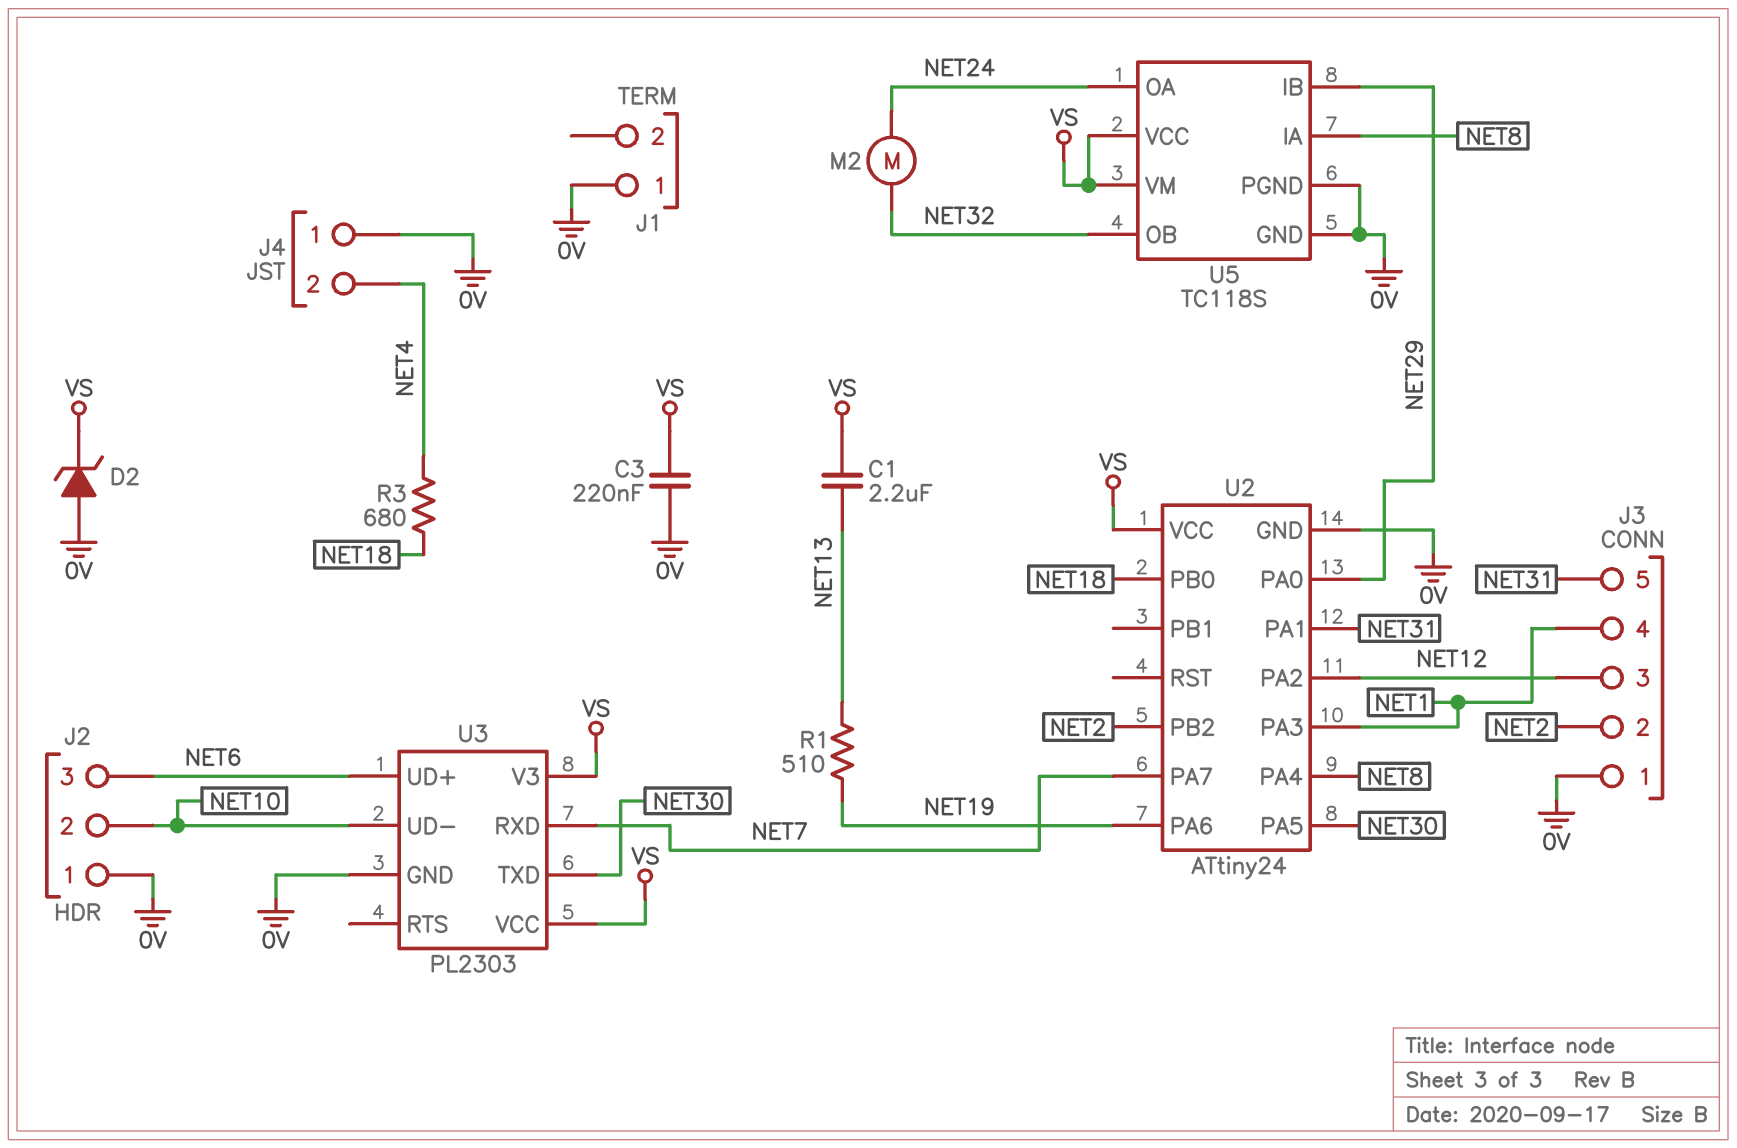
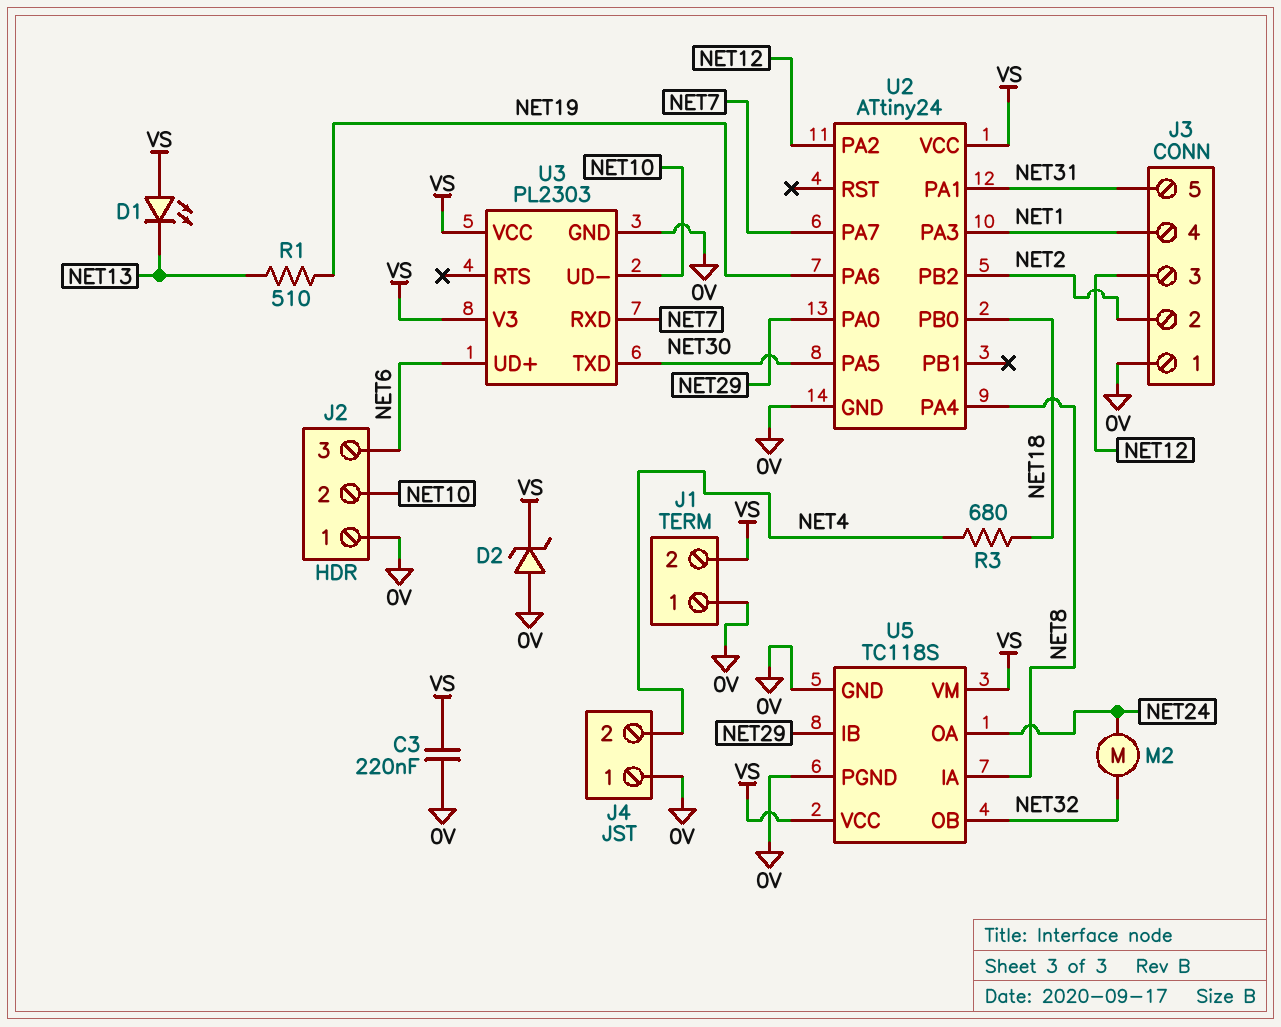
C1: 2.2uF (NET13, VS) -> none
D1: none -> LED (A VS, K NET13)
J1 pin 2: none -> VS

